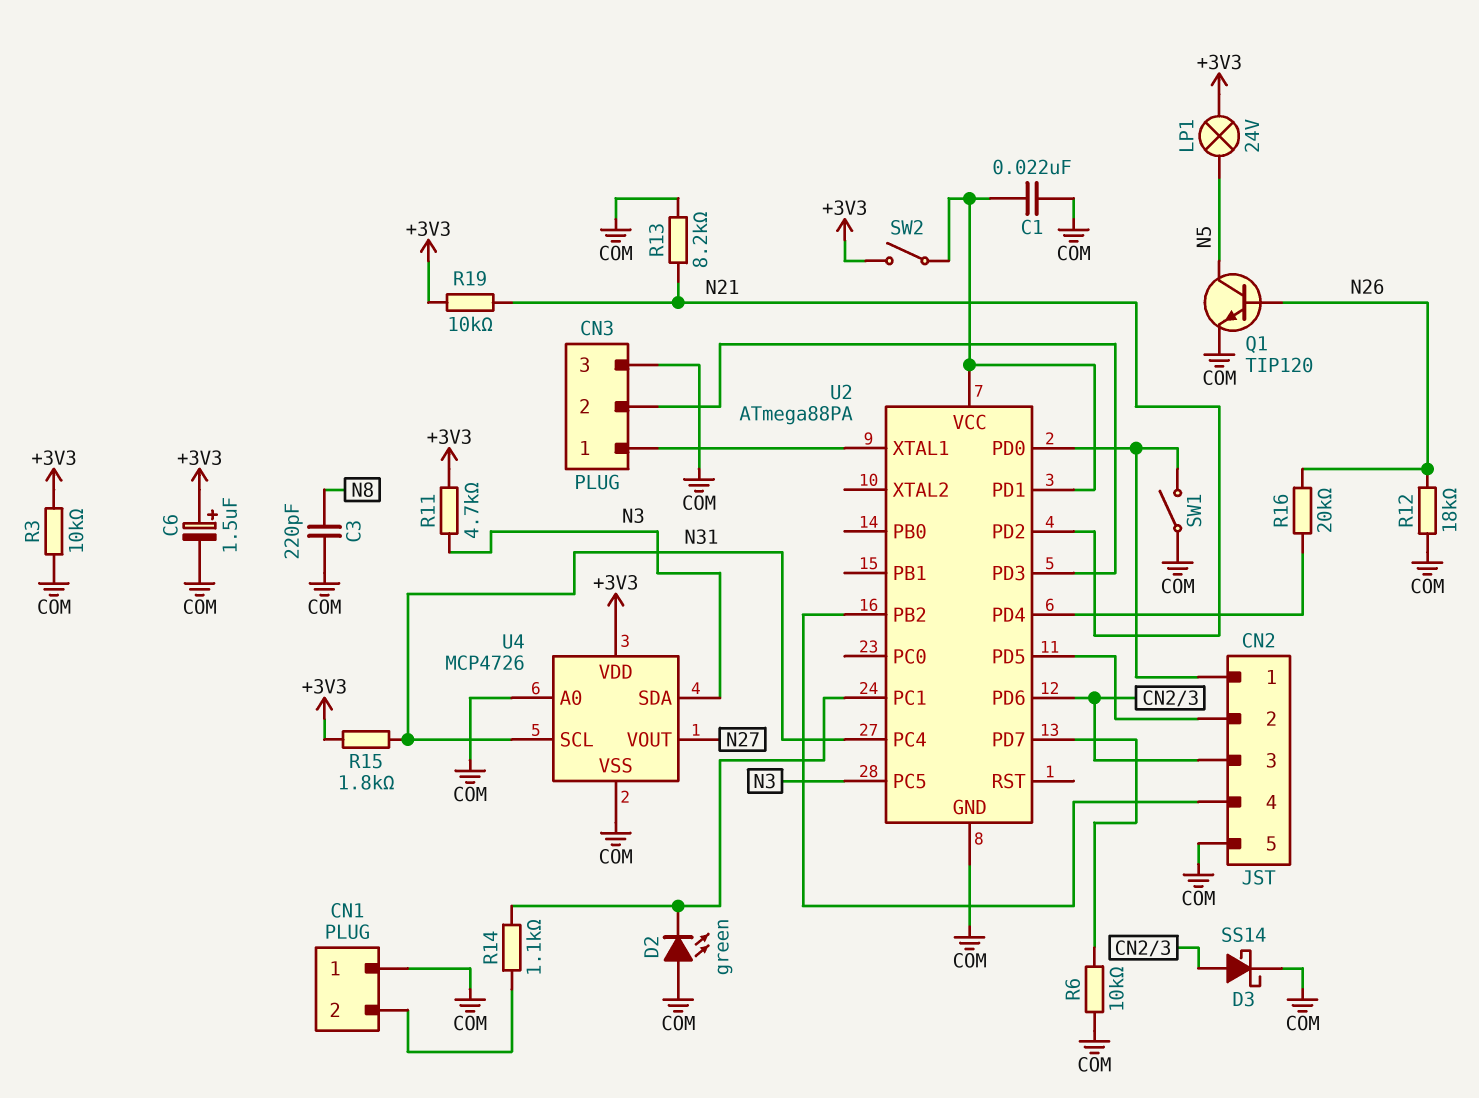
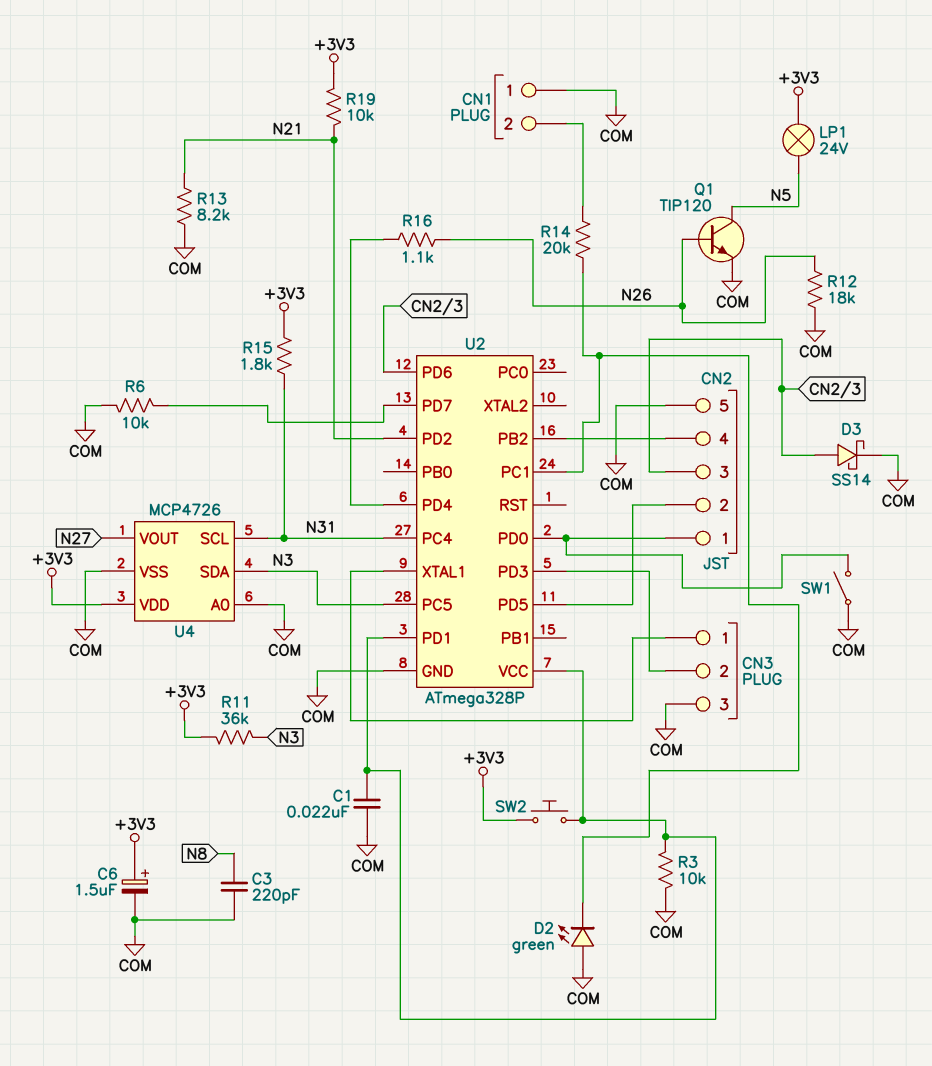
R3: 10k (+3V3, COM) -> 10k (COM, U2/PD1)
R11: 4.7k (+3V3, N3) -> 36k (+3V3, N3)
R14: 1.1k (CN1/2, U2/PC1) -> 20k (CN1/2, U2/PC1)
R16: 20k (N26, U2/PD4) -> 1.1k (N26, U2/PD4)
SW2: switch (+3V3, U2/PD1) -> button (+3V3, U2/PD1)
U2: ATmega88PA -> ATmega328P

